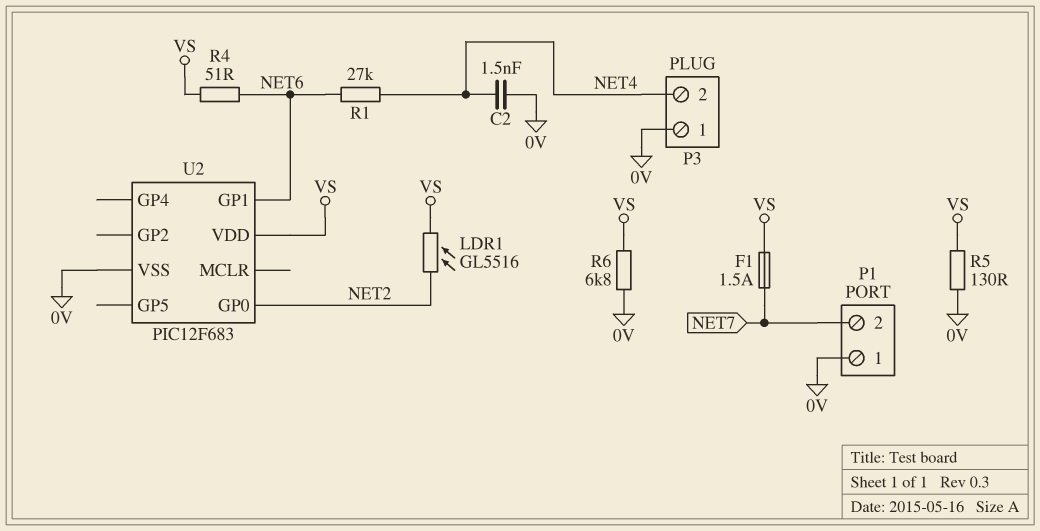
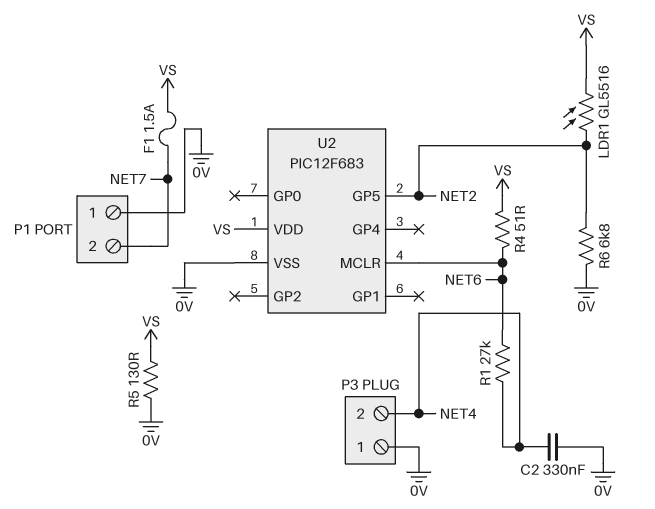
C2: 1.5nF (0V, NET4) -> 330nF (0V, NET4)
R6: 6.8k (0V, VS) -> 6.8k (0V, NET2)
U2 pin GP0: NET2 -> none
U2 pin GP1: NET6 -> none
U2 pin GP5: none -> NET2
U2 pin MCLR: none -> NET6

